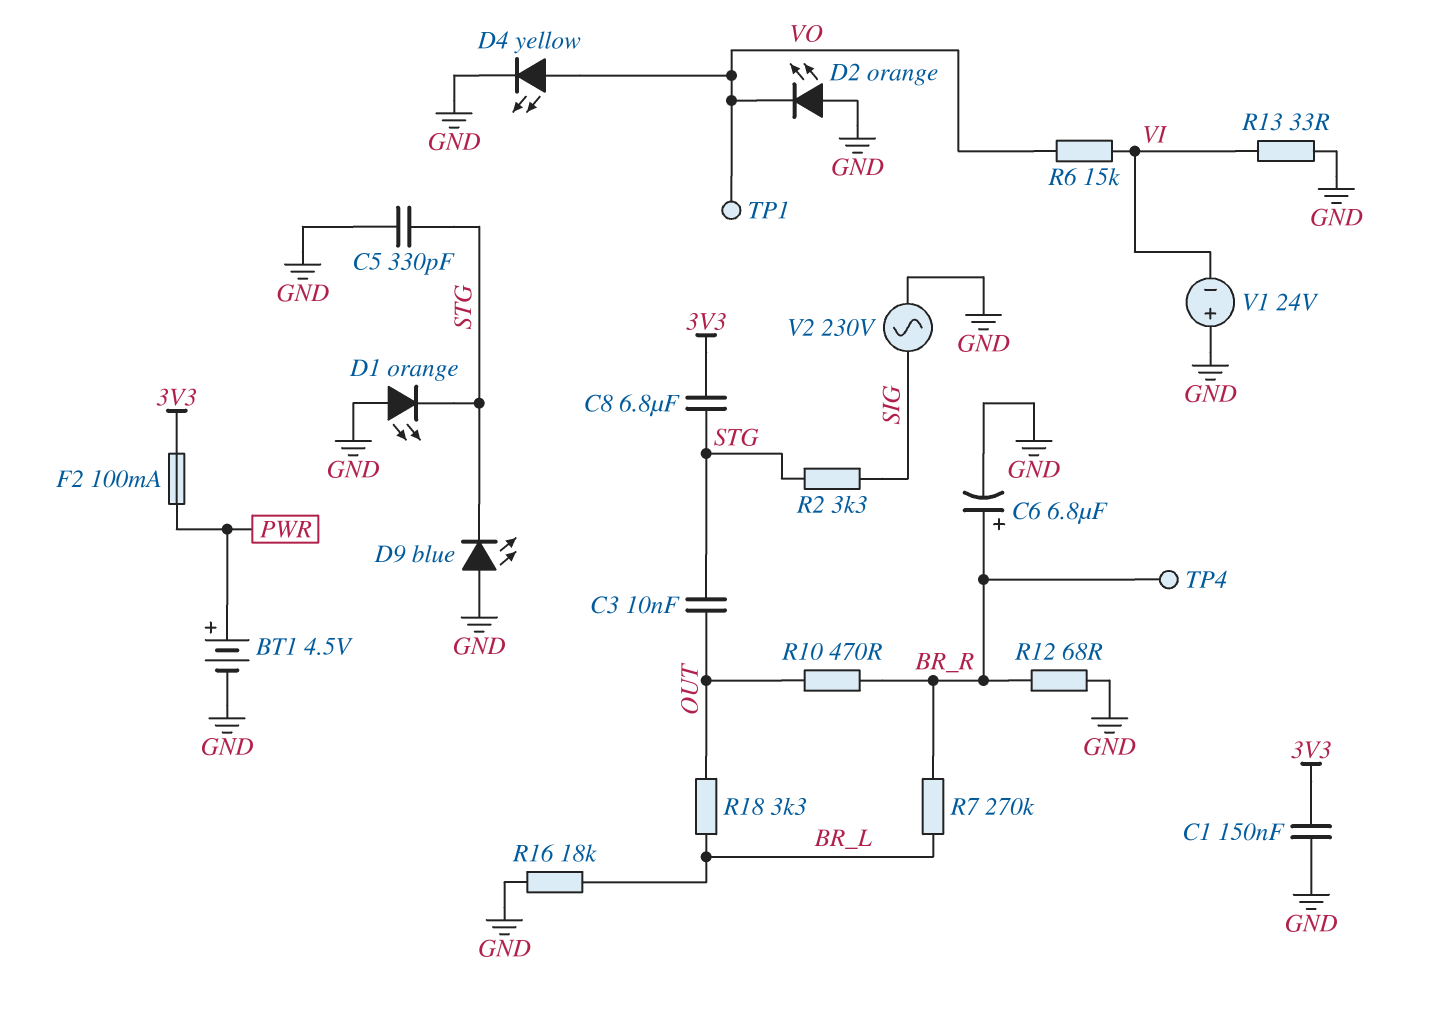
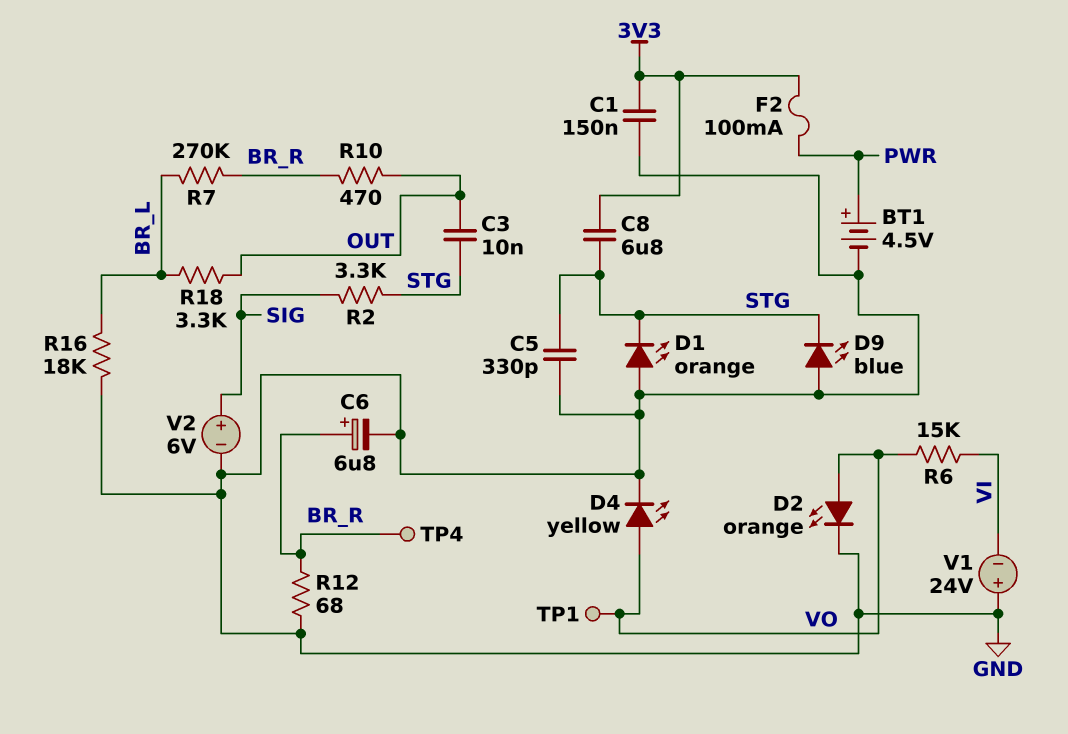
D2: LED orange (A GND, K VO) -> LED orange (A VO, K GND)
R13: 33 (GND, VI) -> none
V2: AC 230V (GND, SIG) -> 6V (plus SIG, minus GND)

